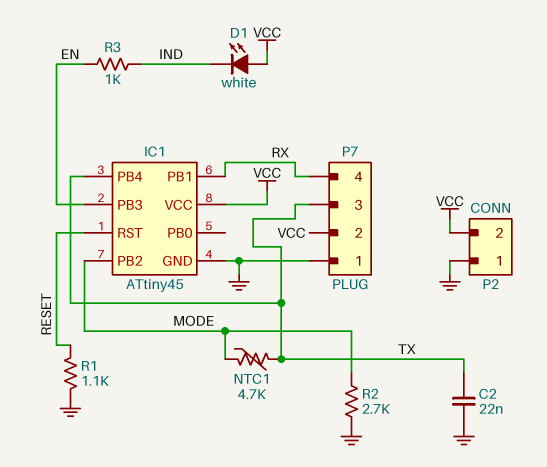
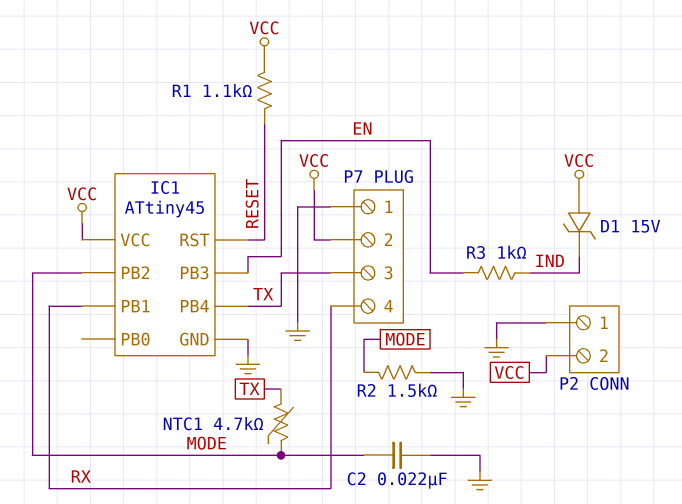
C2: 22nF (GND, TX) -> 22nF (GND, MODE)
D1: LED white (A VCC, K IND) -> zener 15V (A VCC, K IND)
R1: 1.1k (GND, RESET) -> 1.1k (RESET, VCC)
R2: 2.7k (GND, MODE) -> 1.5k (GND, MODE)

